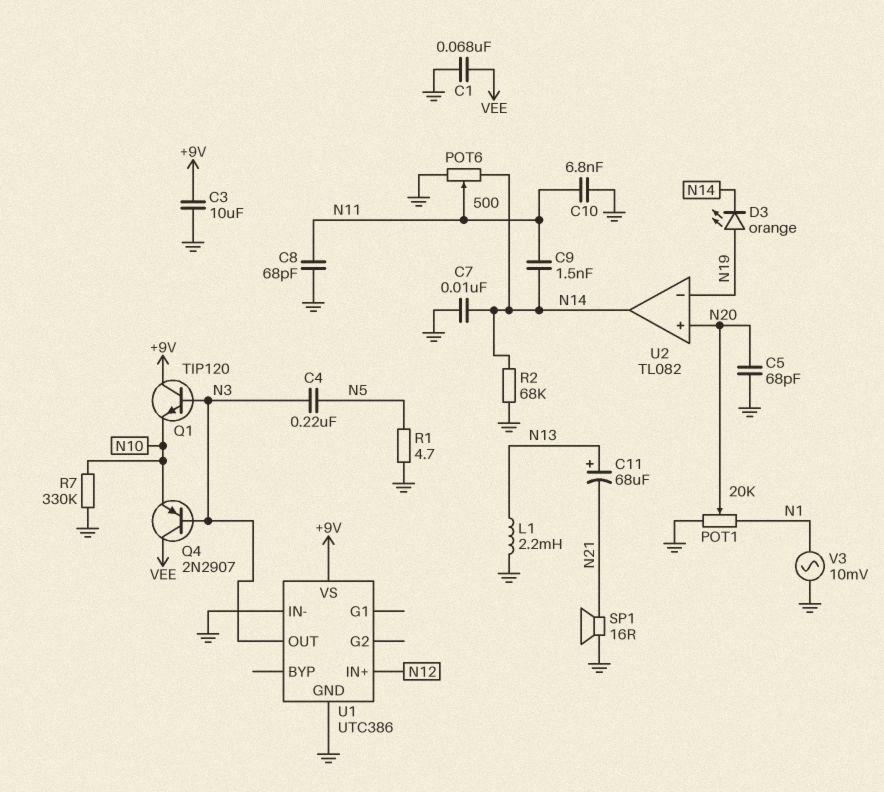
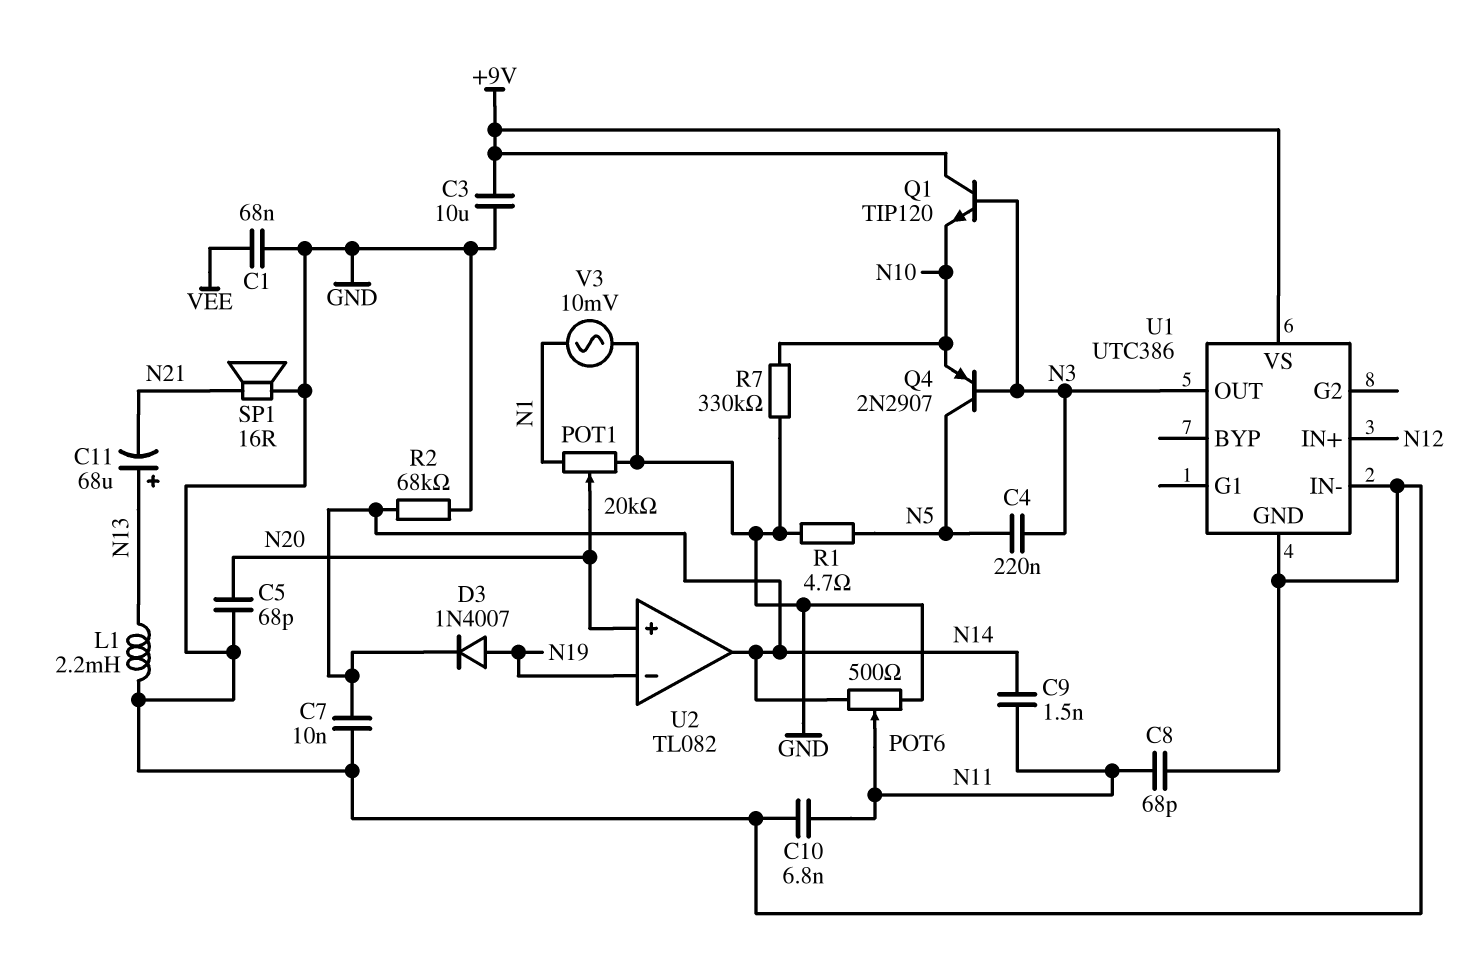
D3: LED orange (A N19, K N14) -> diode 1N4007 (A N19, K N14)
Q4: PNP 2N2907 (B N3, C VEE, E N10) -> PNP 2N2907 (B N3, C N5, E N10)

